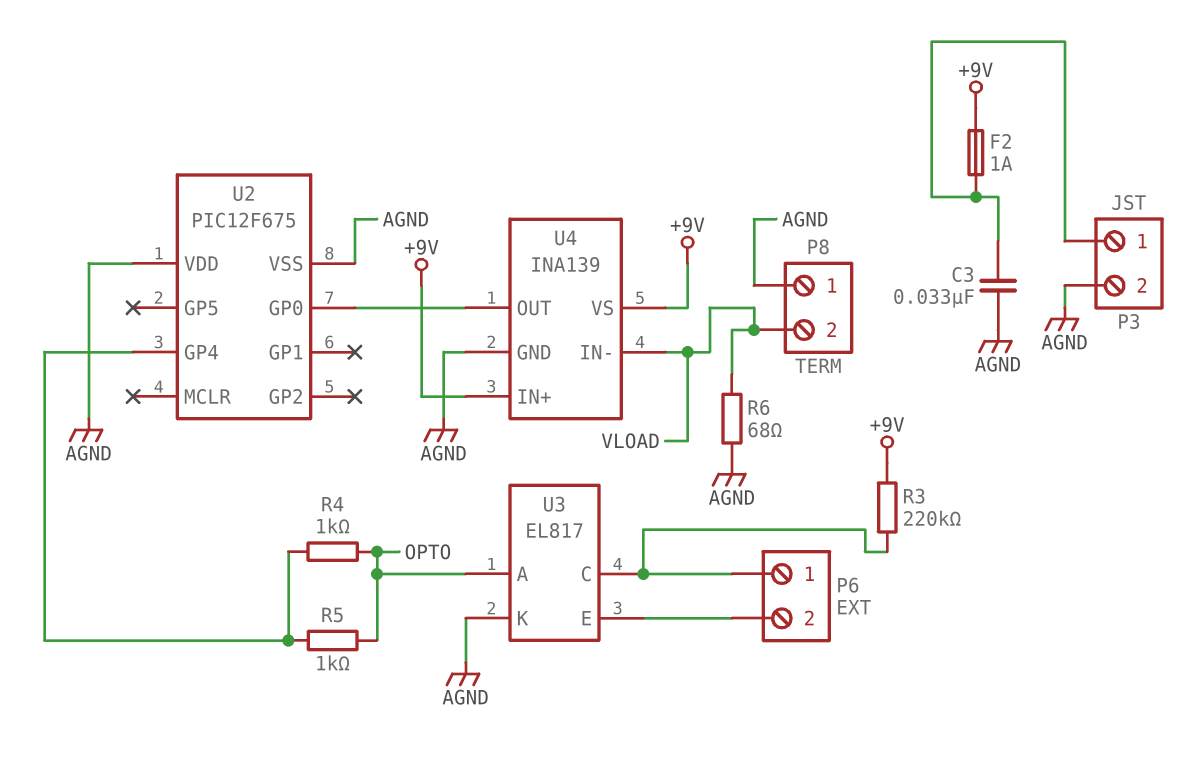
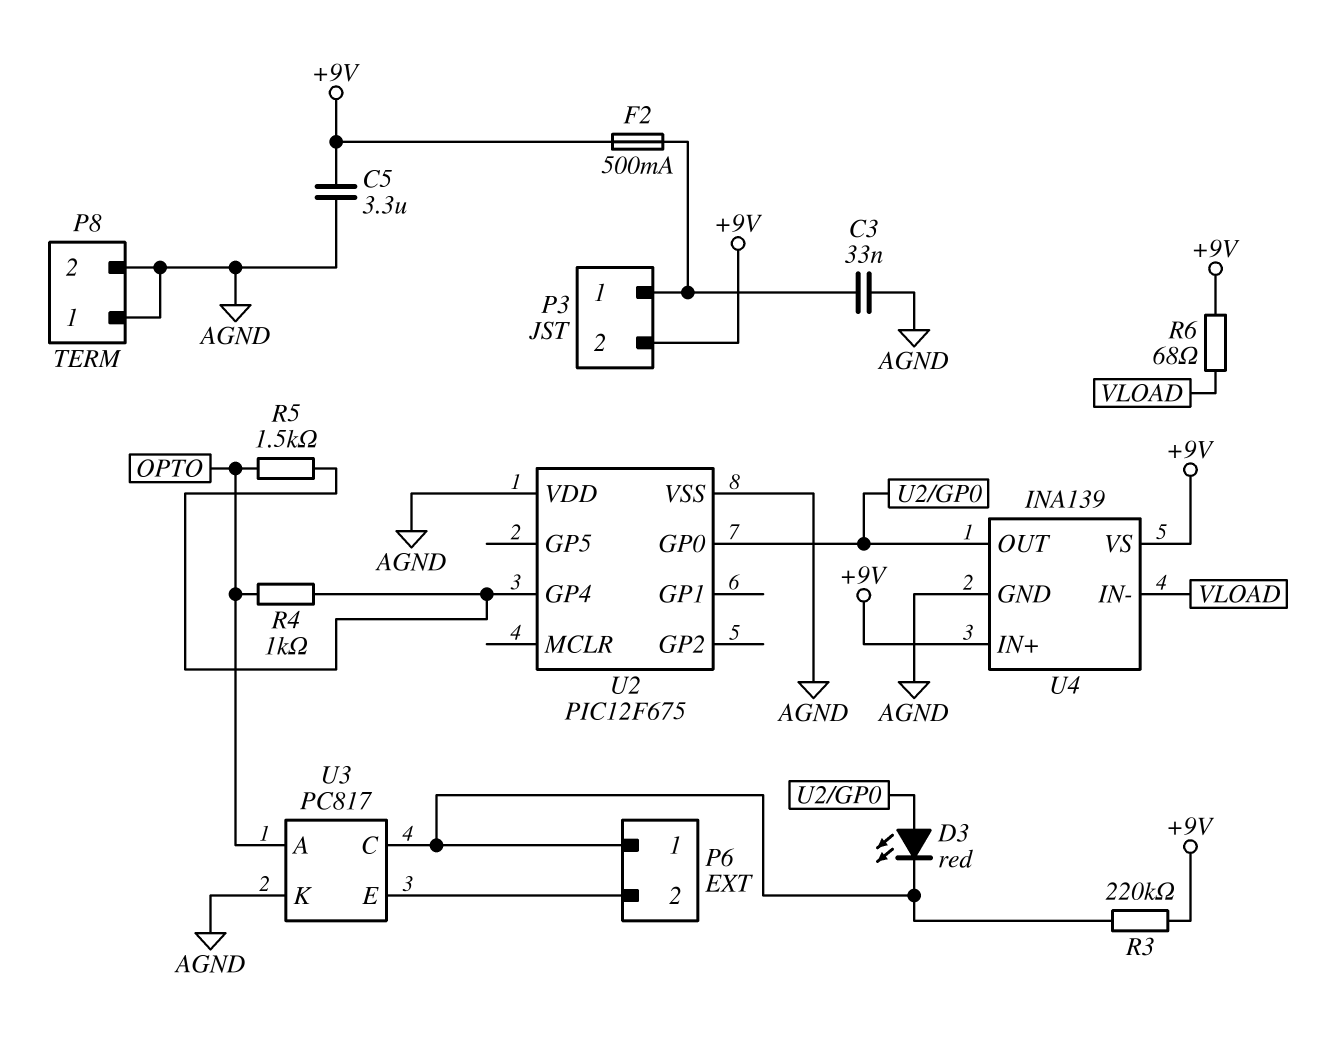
C5: none -> 3.3uF (+9V, AGND)
D3: none -> LED red (A U2/GP0, K P6/1)
F2: 1A (+9V, P3/1) -> 500mA (+9V, P3/1)
P3 pin 2: AGND -> +9V
P8 pin 2: VLOAD -> AGND
R5: 1k (OPTO, U2/GP4) -> 1.5k (OPTO, U2/GP4)
R6: 68 (AGND, VLOAD) -> 68 (+9V, VLOAD)
U3: EL817 -> PC817

